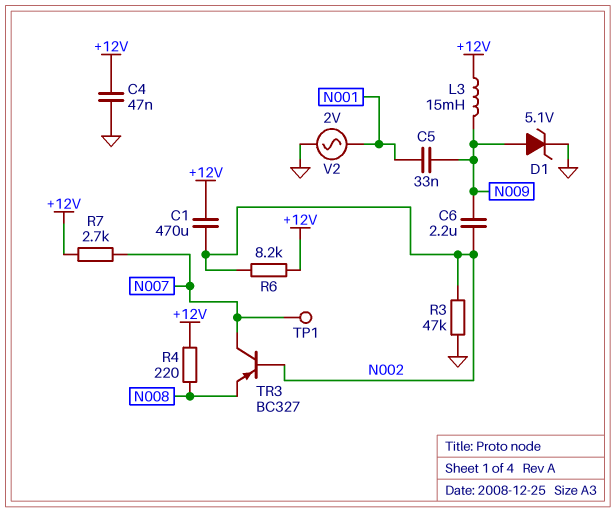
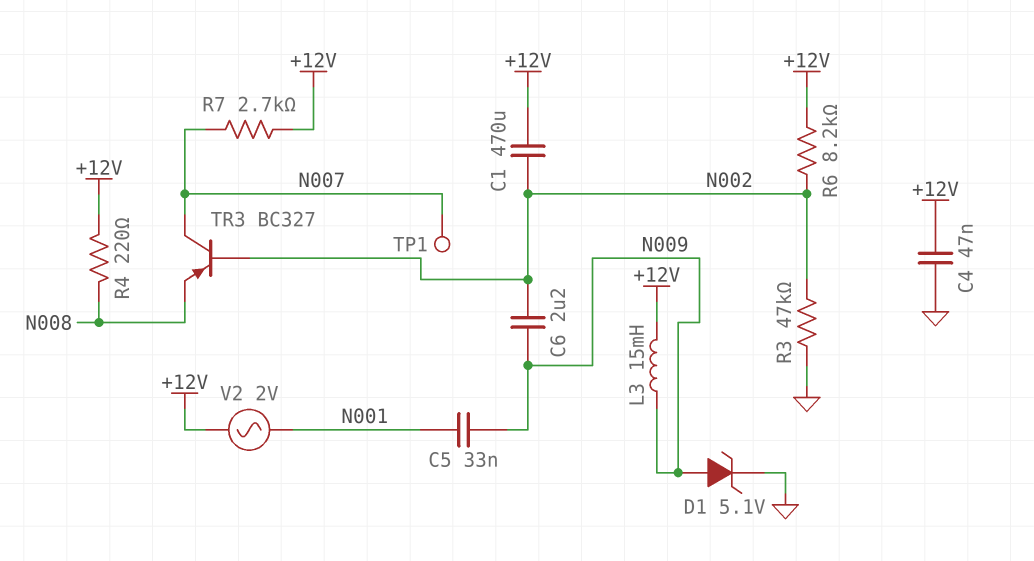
V2: AC 2V (GND, N001) -> AC 2V (+12V, N001)

